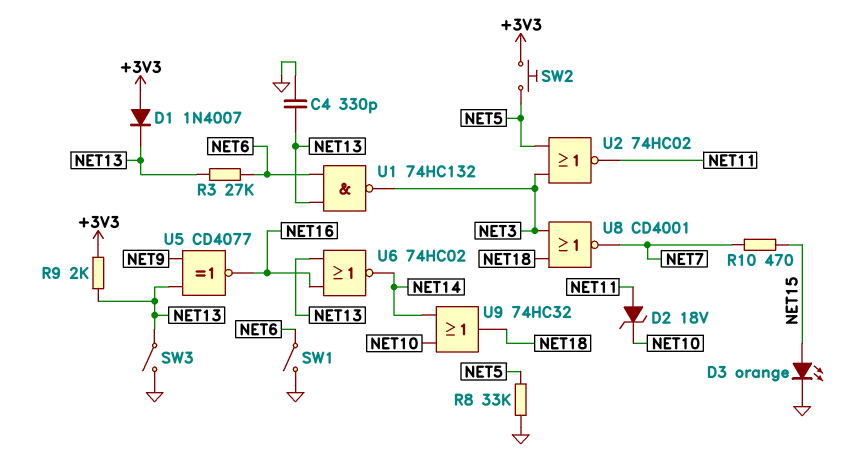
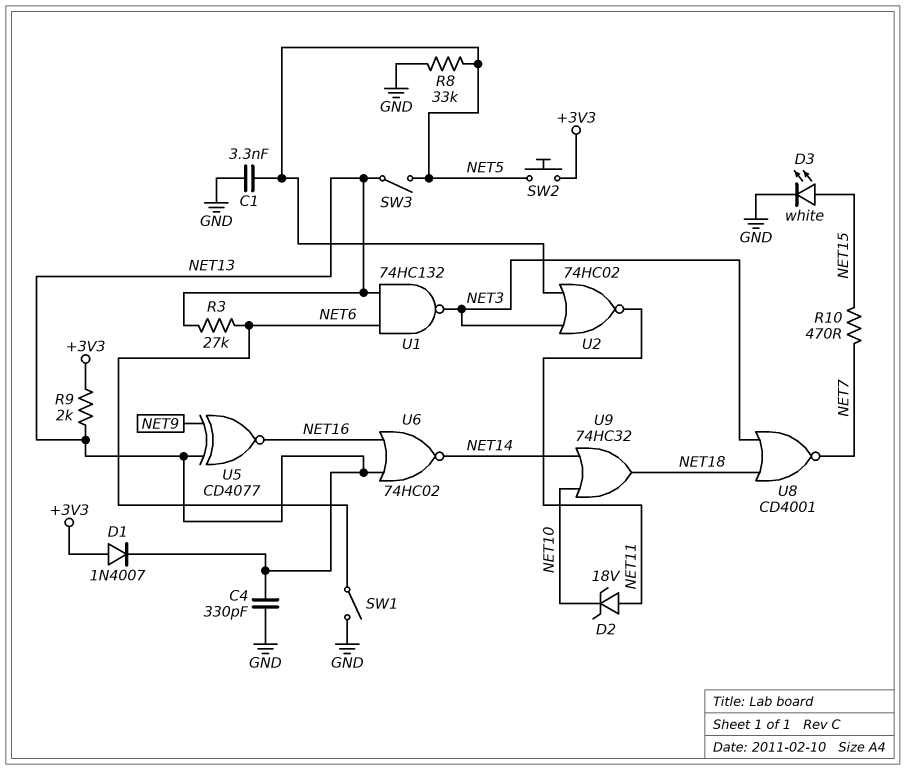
C1: none -> 3.3nF (GND, NET5)
D3: LED orange (A NET15, K GND) -> LED white (A NET15, K GND)
SW3: switch (GND, NET13) -> switch (NET5, NET13)

